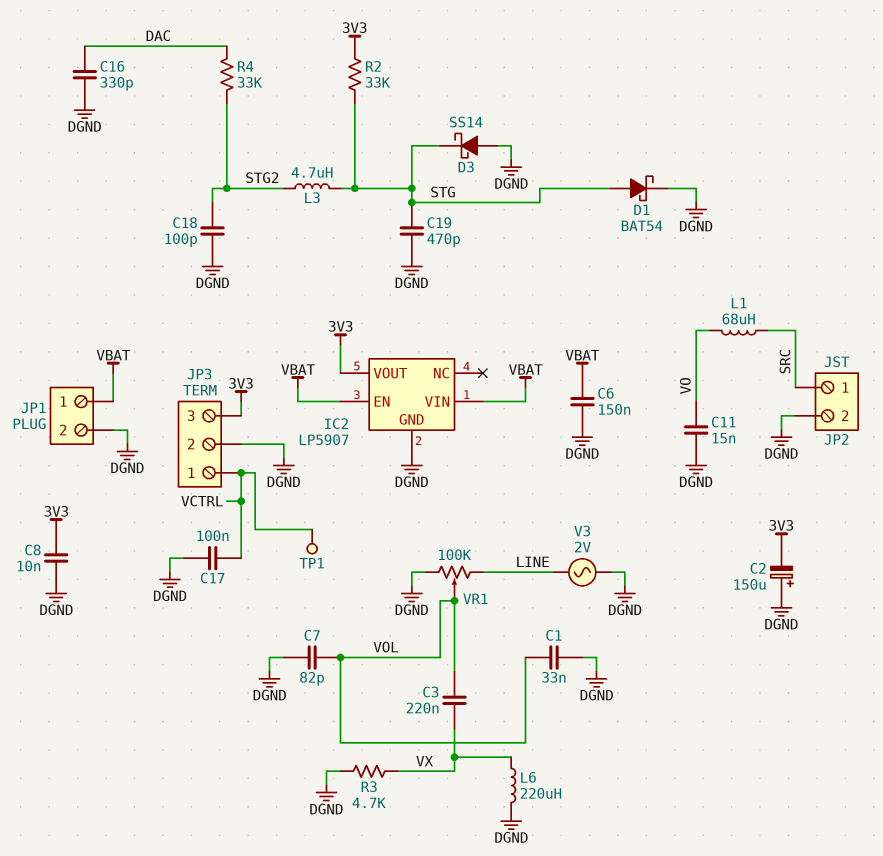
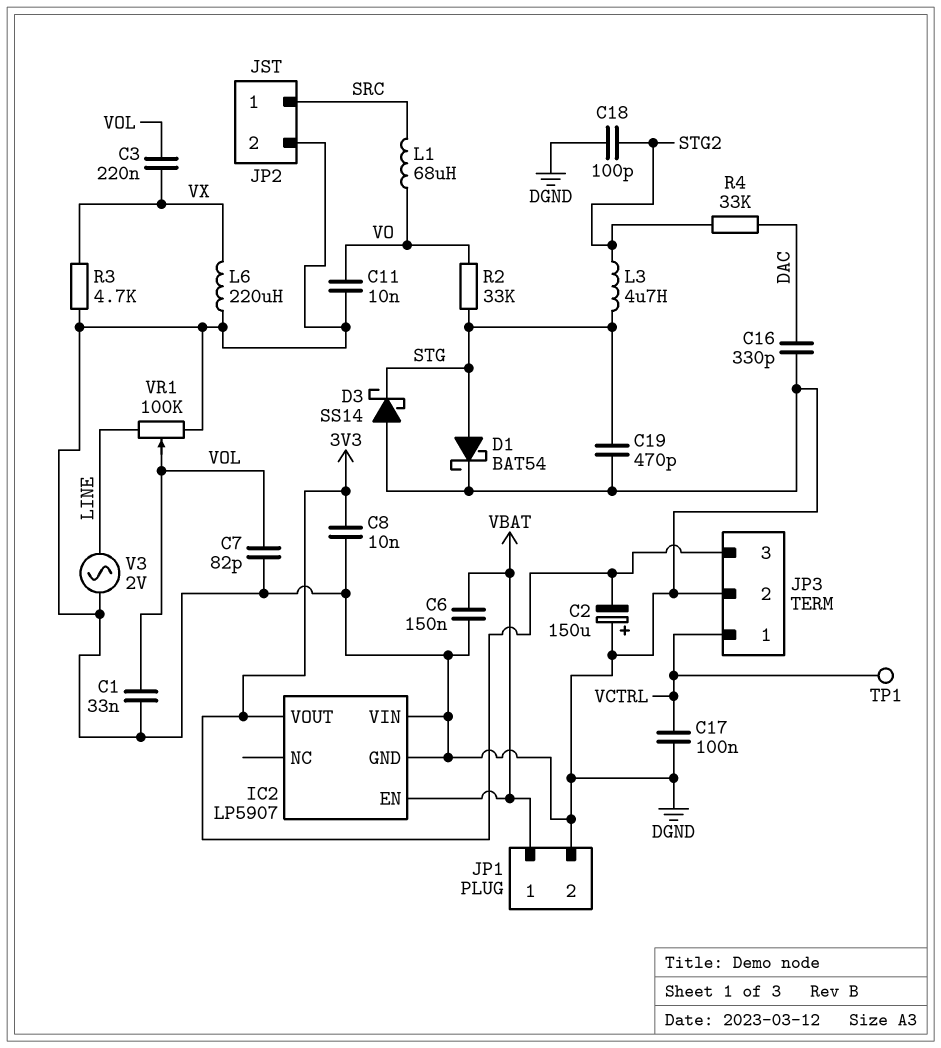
C11: 15nF (DGND, VO) -> 10nF (DGND, VO)
IC2 pin VIN: VBAT -> DGND
R2: 33k (3V3, STG) -> 33k (STG, VO)

